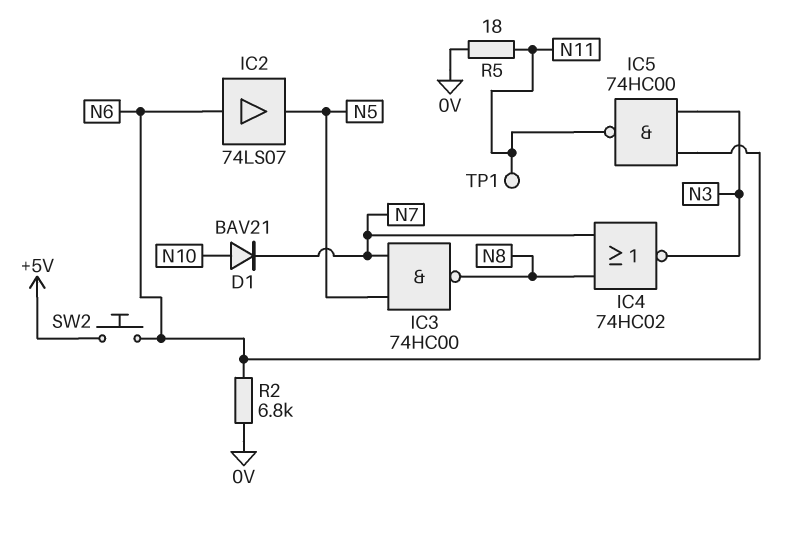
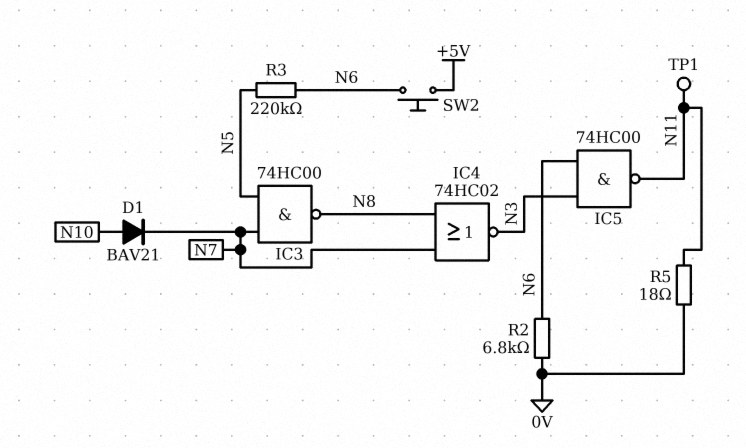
IC2: buffer 74LS07 (in N6, out N5) -> none
R3: none -> 220k (N5, N6)

